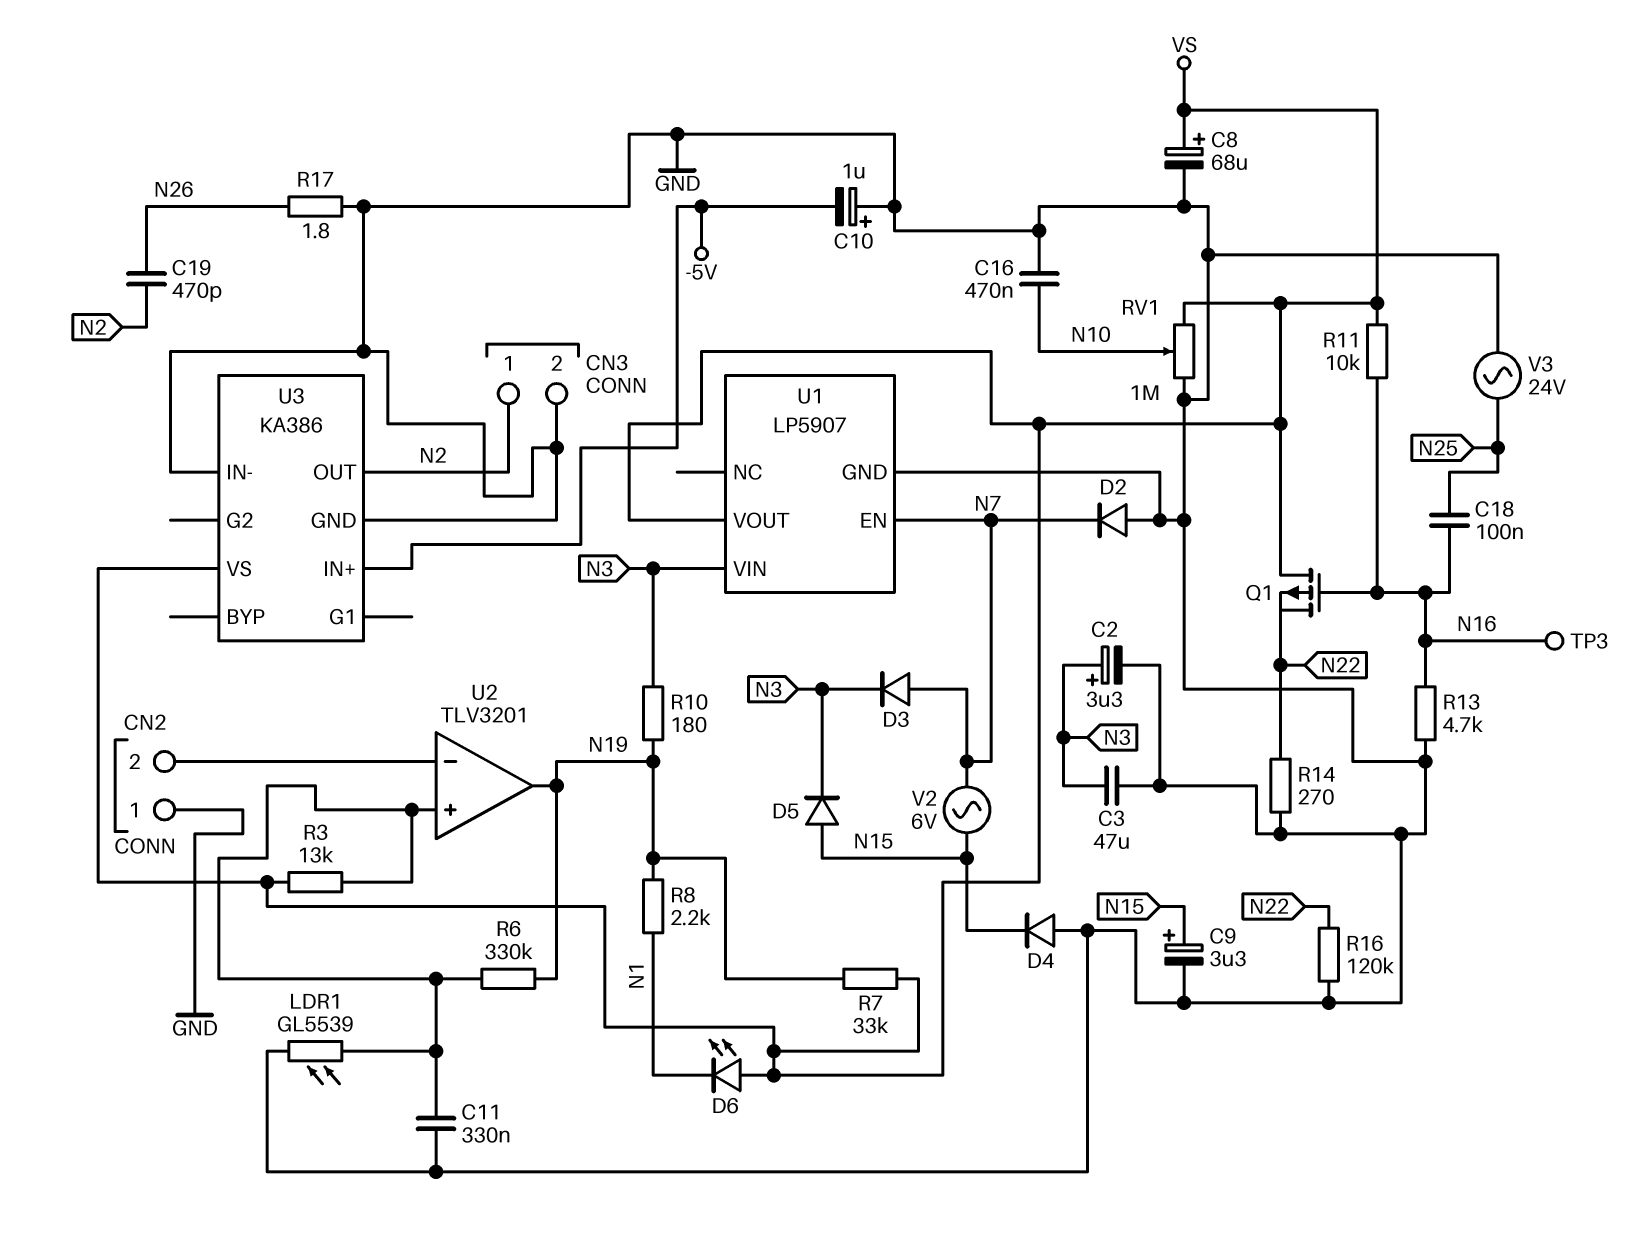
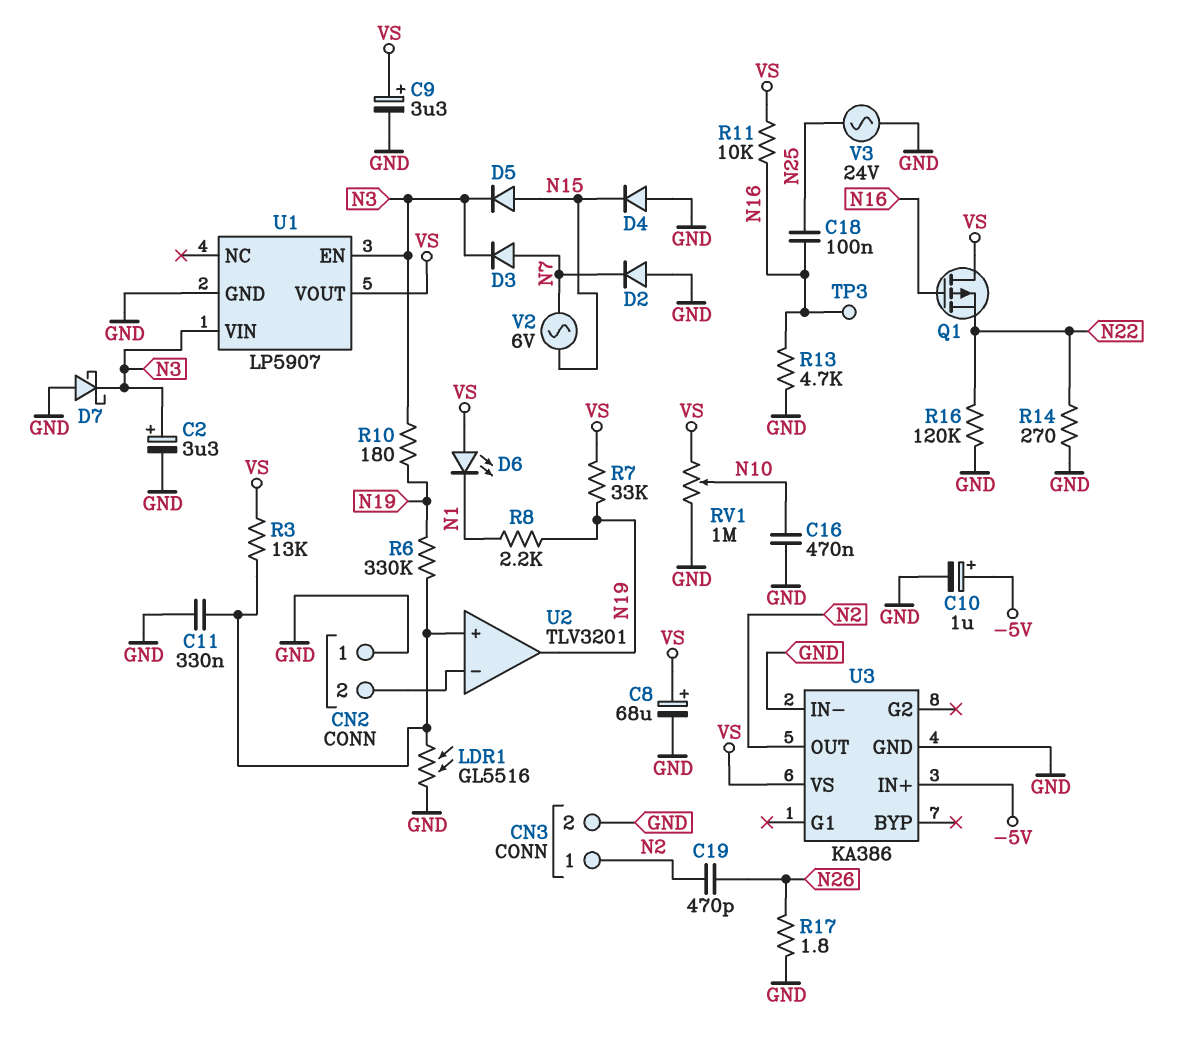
C3: 47uF (GND, N3) -> none
C9: 3.3uF (plus N15, minus GND) -> 3.3uF (plus VS, minus GND)
C10: 1uF (plus GND, minus -5V) -> 1uF (plus -5V, minus GND)
D7: none -> schottky (A GND, K N3)
LDR1: GL5539 (GND, U2/in+) -> GL5516 (GND, U2/in+)
U1 pin EN: N7 -> N3

